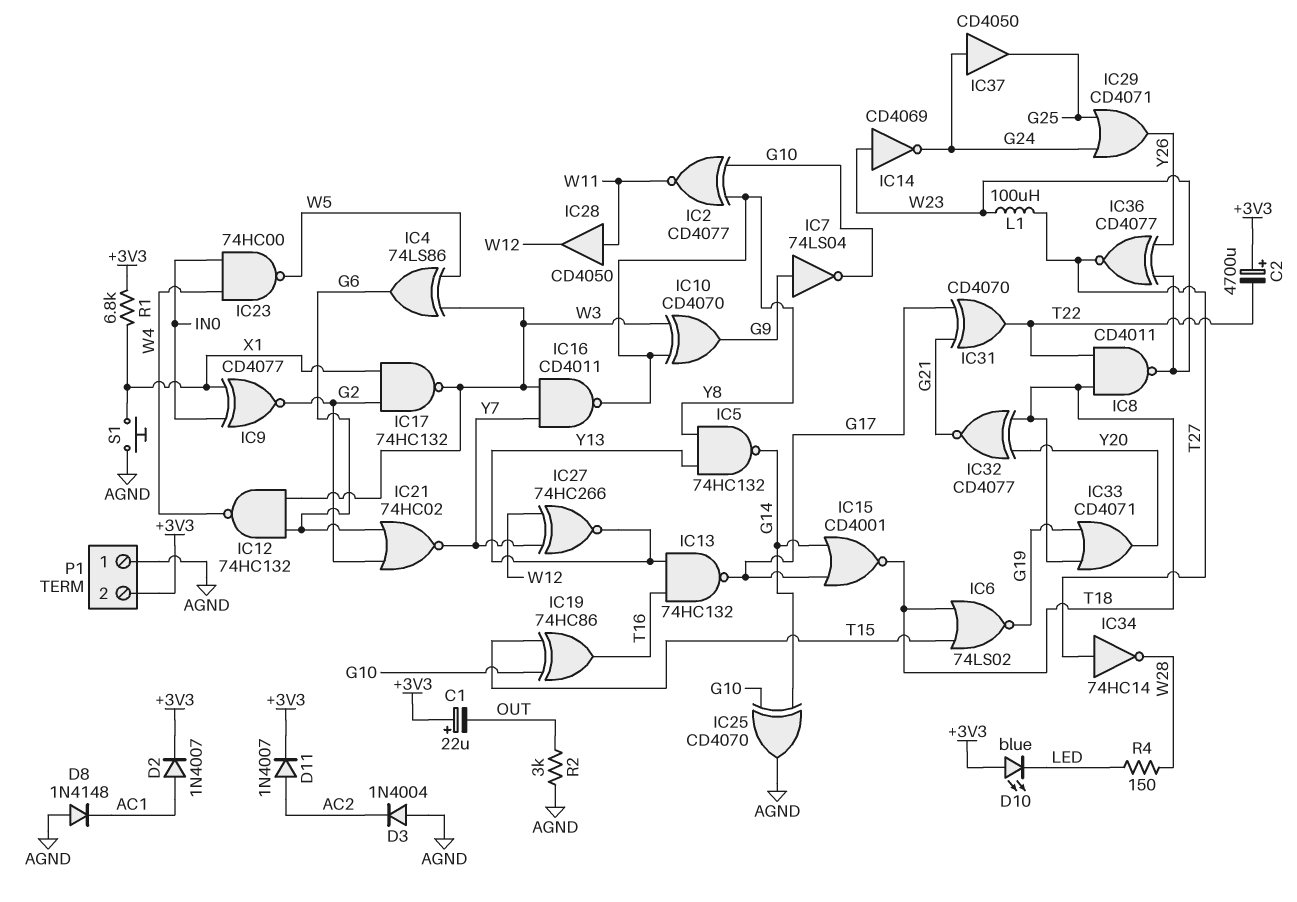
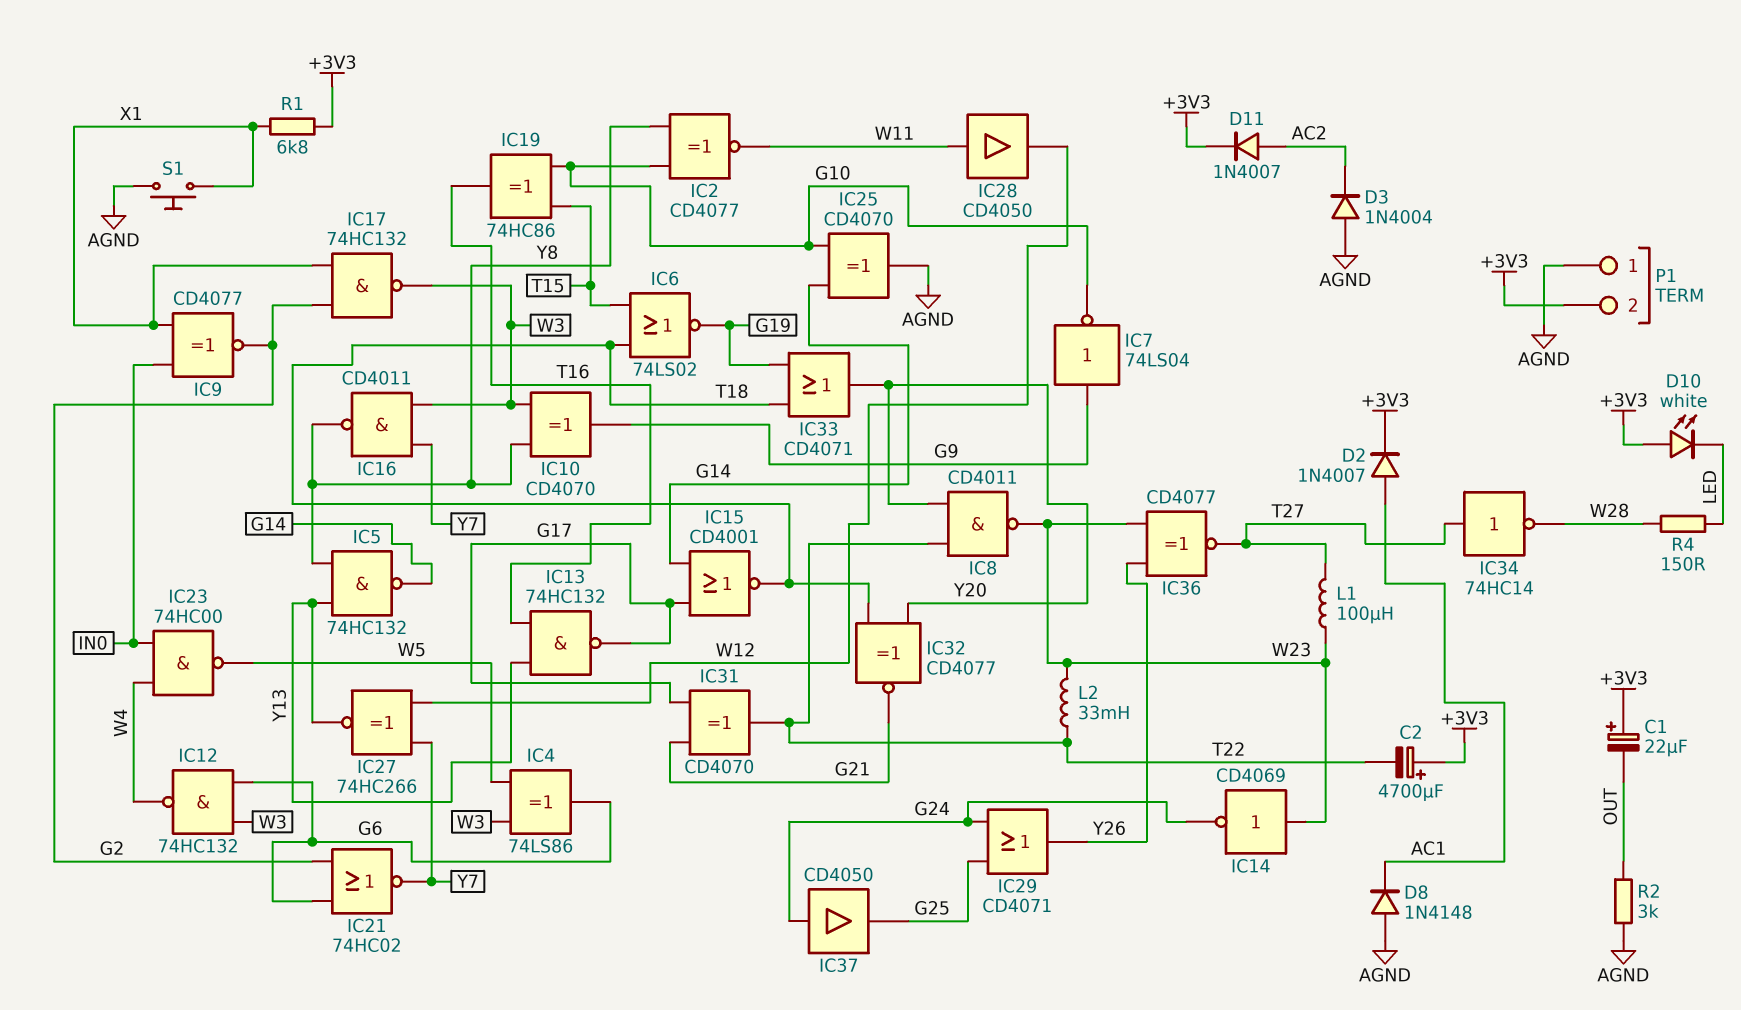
D10: LED blue (A +3V3, K LED) -> LED white (A +3V3, K LED)
IC8: NAND CD4011 (in T18, in T22, out W23) -> NAND CD4011 (in T22, in Y20, out W23)
L2: none -> 33mH (T22, W23)

